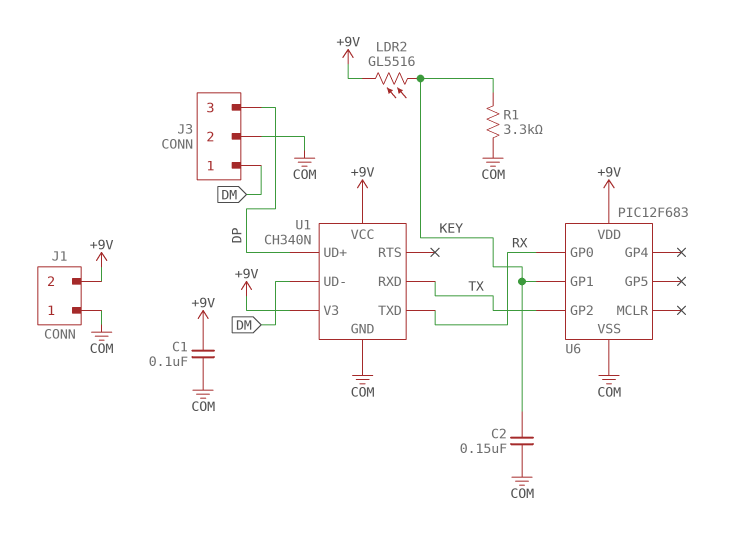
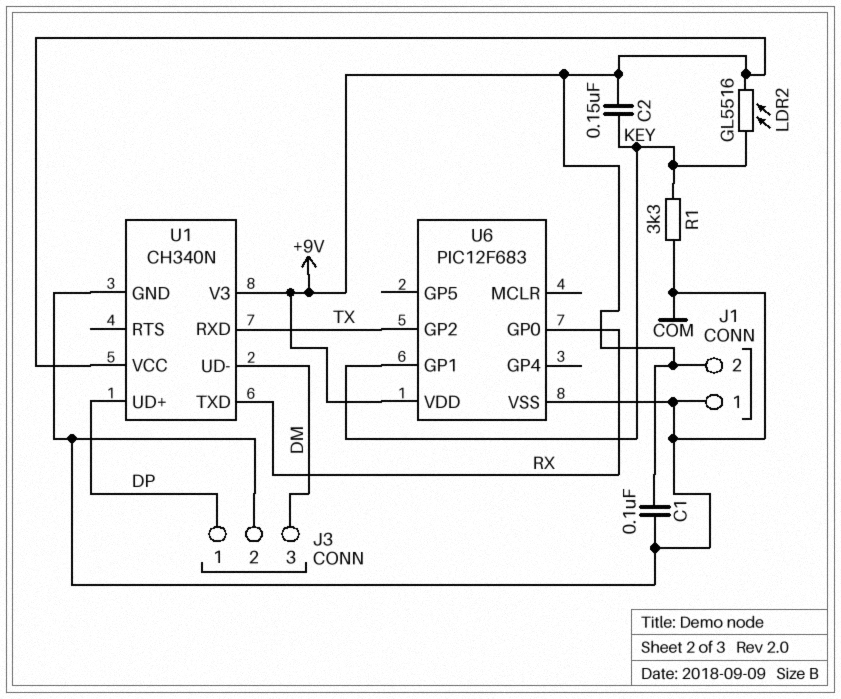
C2: 150nF (COM, KEY) -> 150nF (+9V, KEY)
J3 pin 1: DM -> DP
J3 pin 3: DP -> DM

